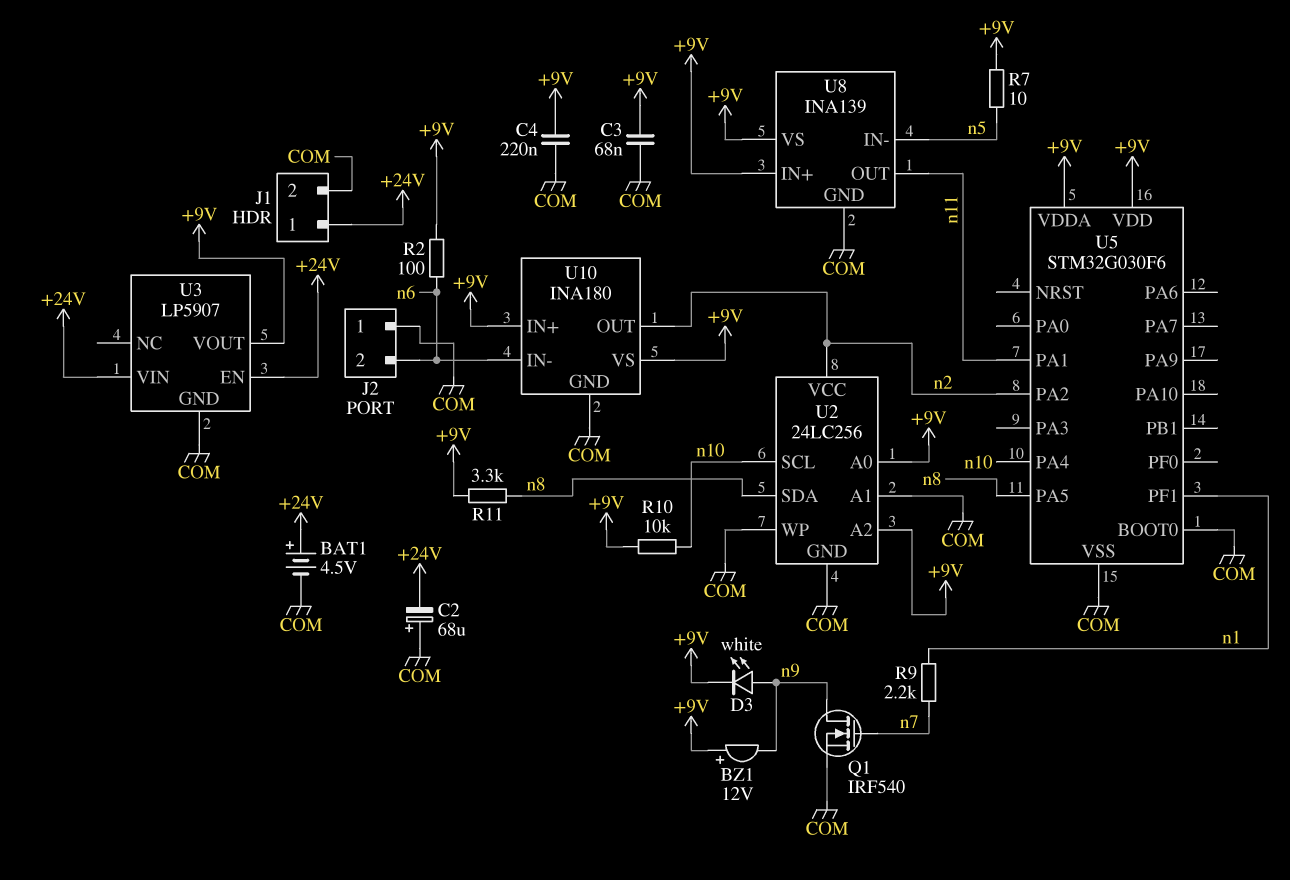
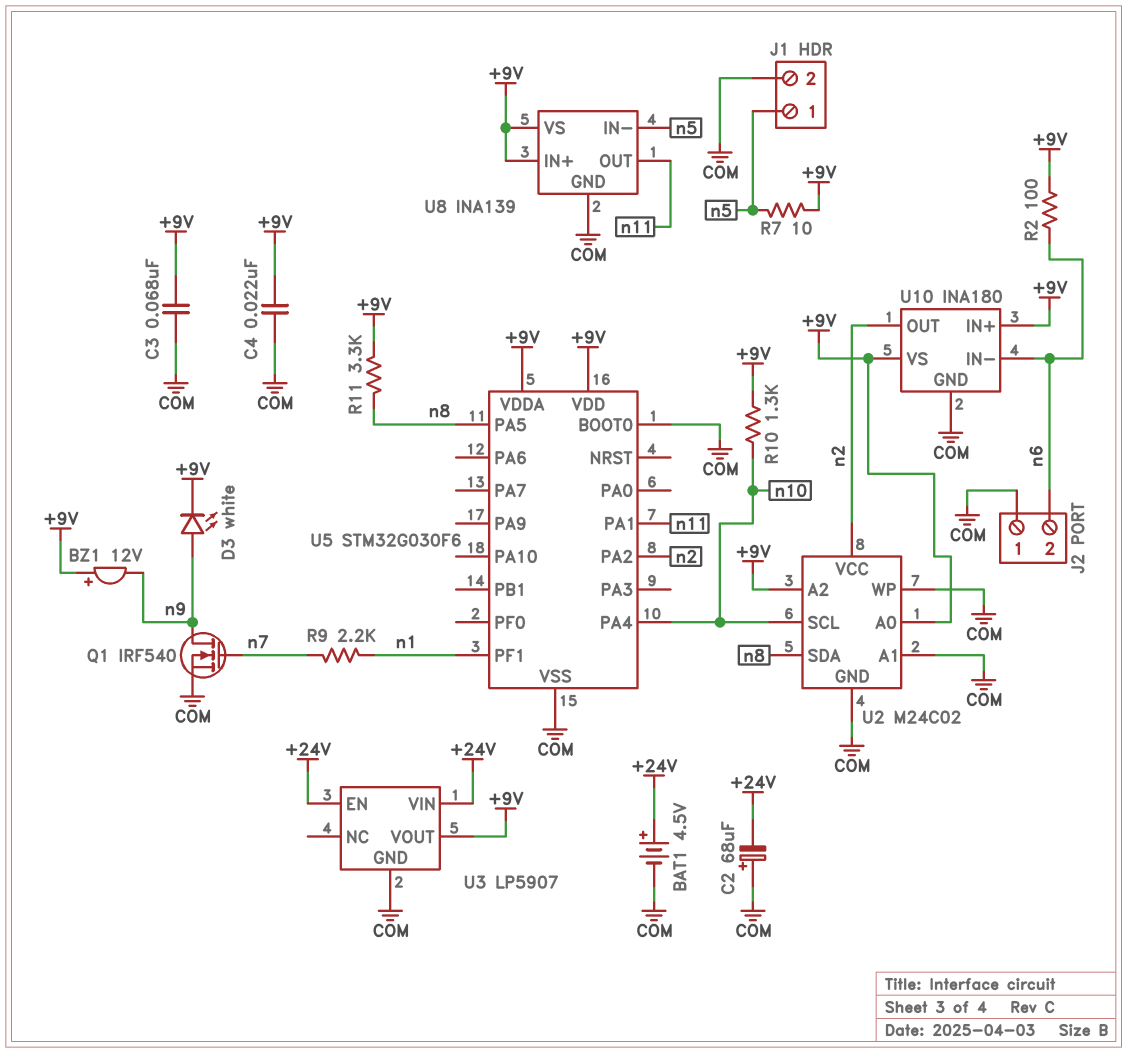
C4: 220nF (+9V, COM) -> 22nF (+9V, COM)
J1 pin 1: +24V -> n5
R10: 10k (+9V, n10) -> 1.3k (+9V, n10)
U2: 24LC256 -> M24C02

